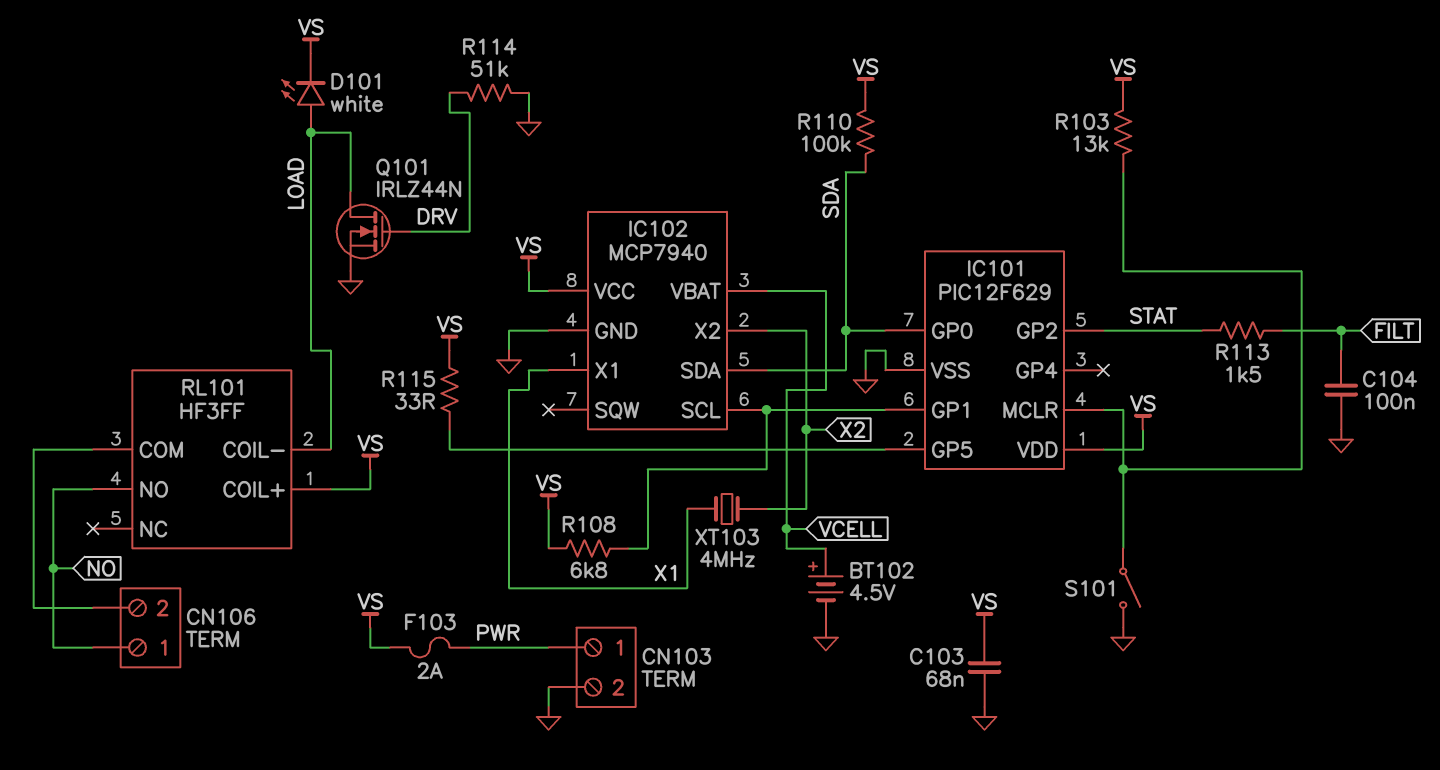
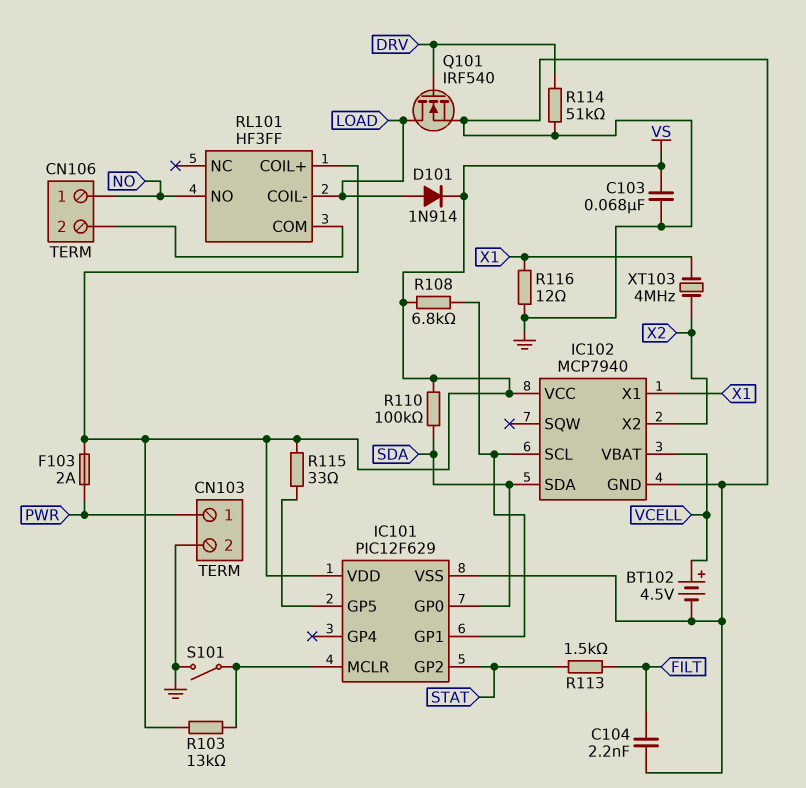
C104: 100nF (FILT, GND) -> 2.2nF (FILT, GND)
D101: LED white (A LOAD, K VS) -> diode 1N914 (A LOAD, K VS)
Q101: NMOS IRLZ44N (G DRV, D LOAD, S GND) -> NMOS IRF540 (G DRV, D LOAD, S GND)
R116: none -> 12 (GND, X1)

